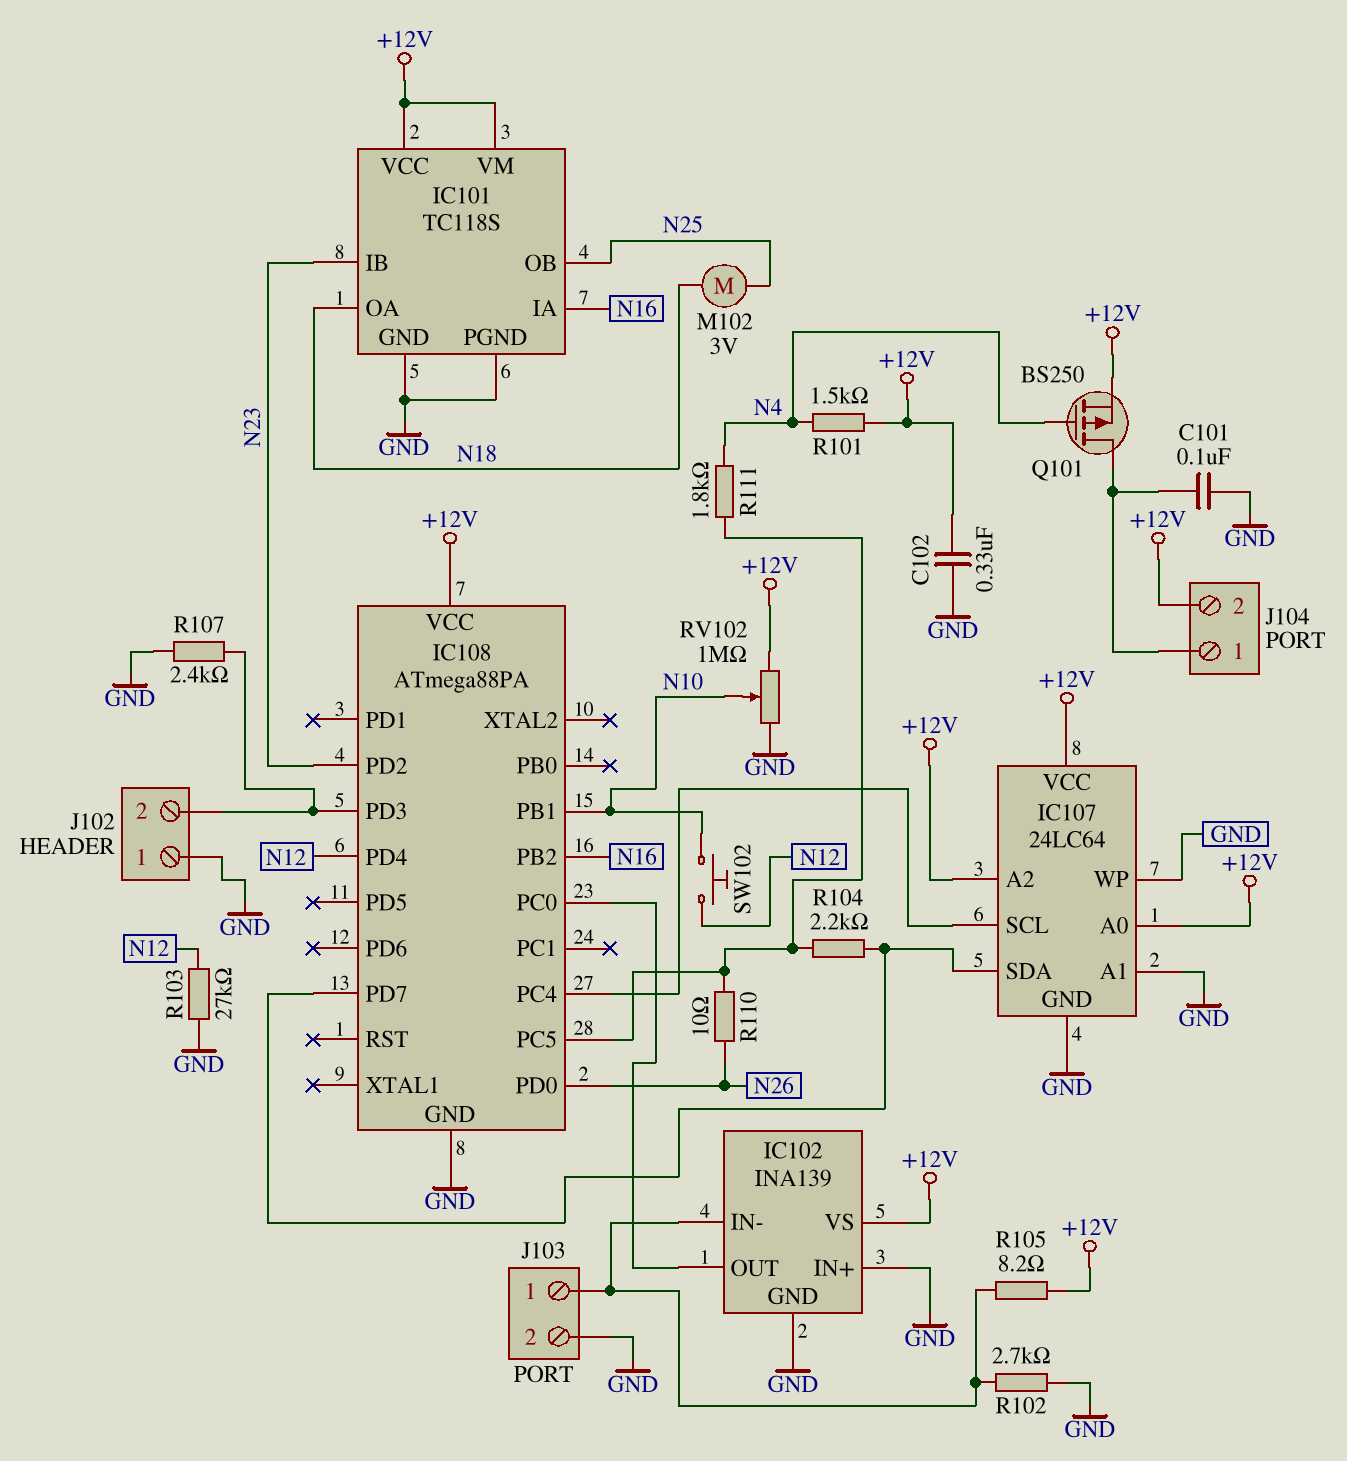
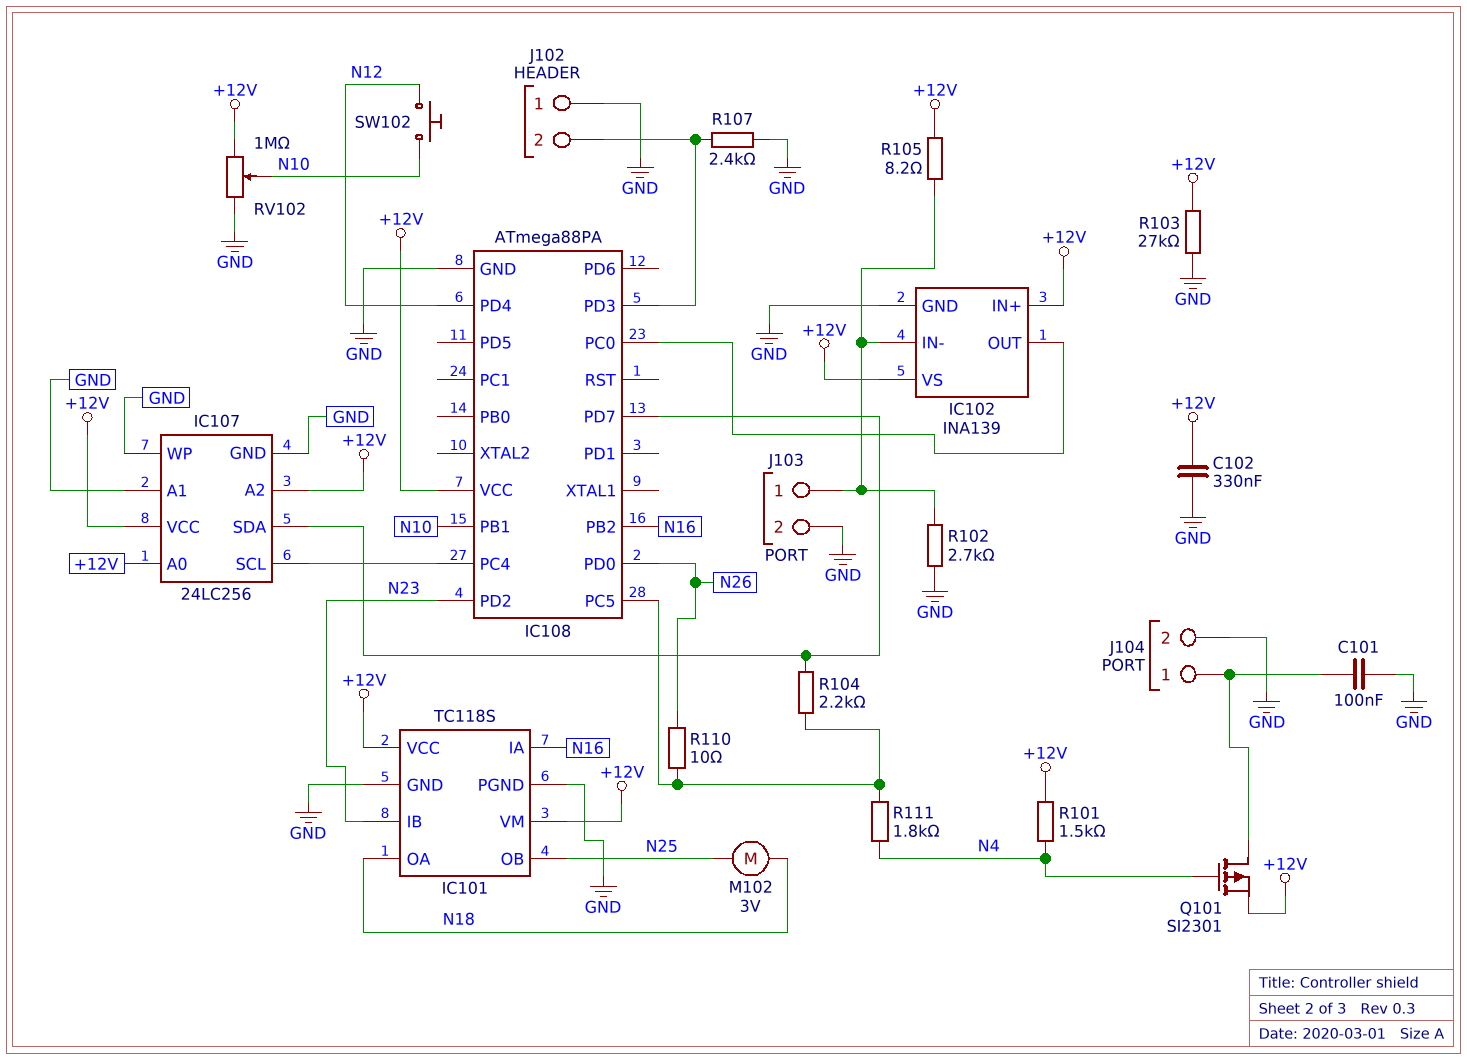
IC102 pin IN+: GND -> +12V
IC107: 24LC64 -> 24LC256
J104 pin 2: +12V -> GND
Q101: PMOS BS250 (G N4, D J104/1, S +12V) -> PMOS SI2301 (G N4, D J104/1, S +12V)
R103: 27k (GND, N12) -> 27k (+12V, GND)

